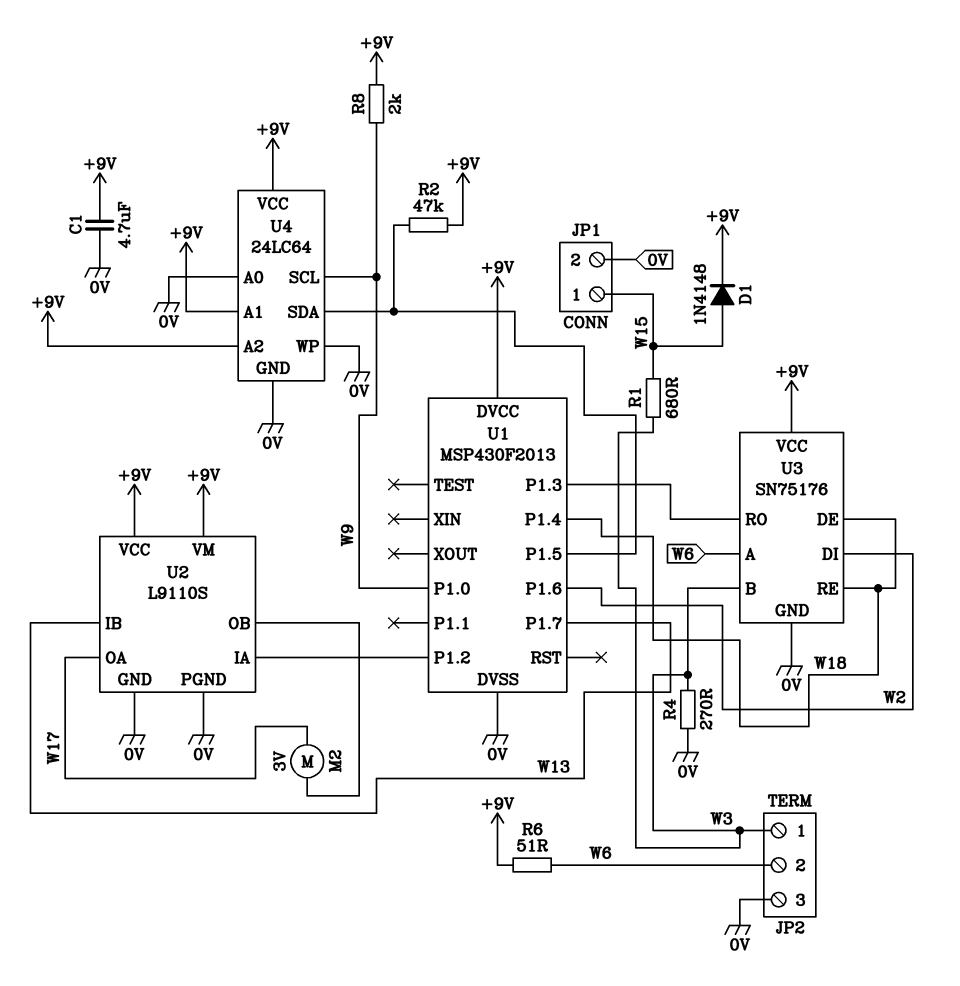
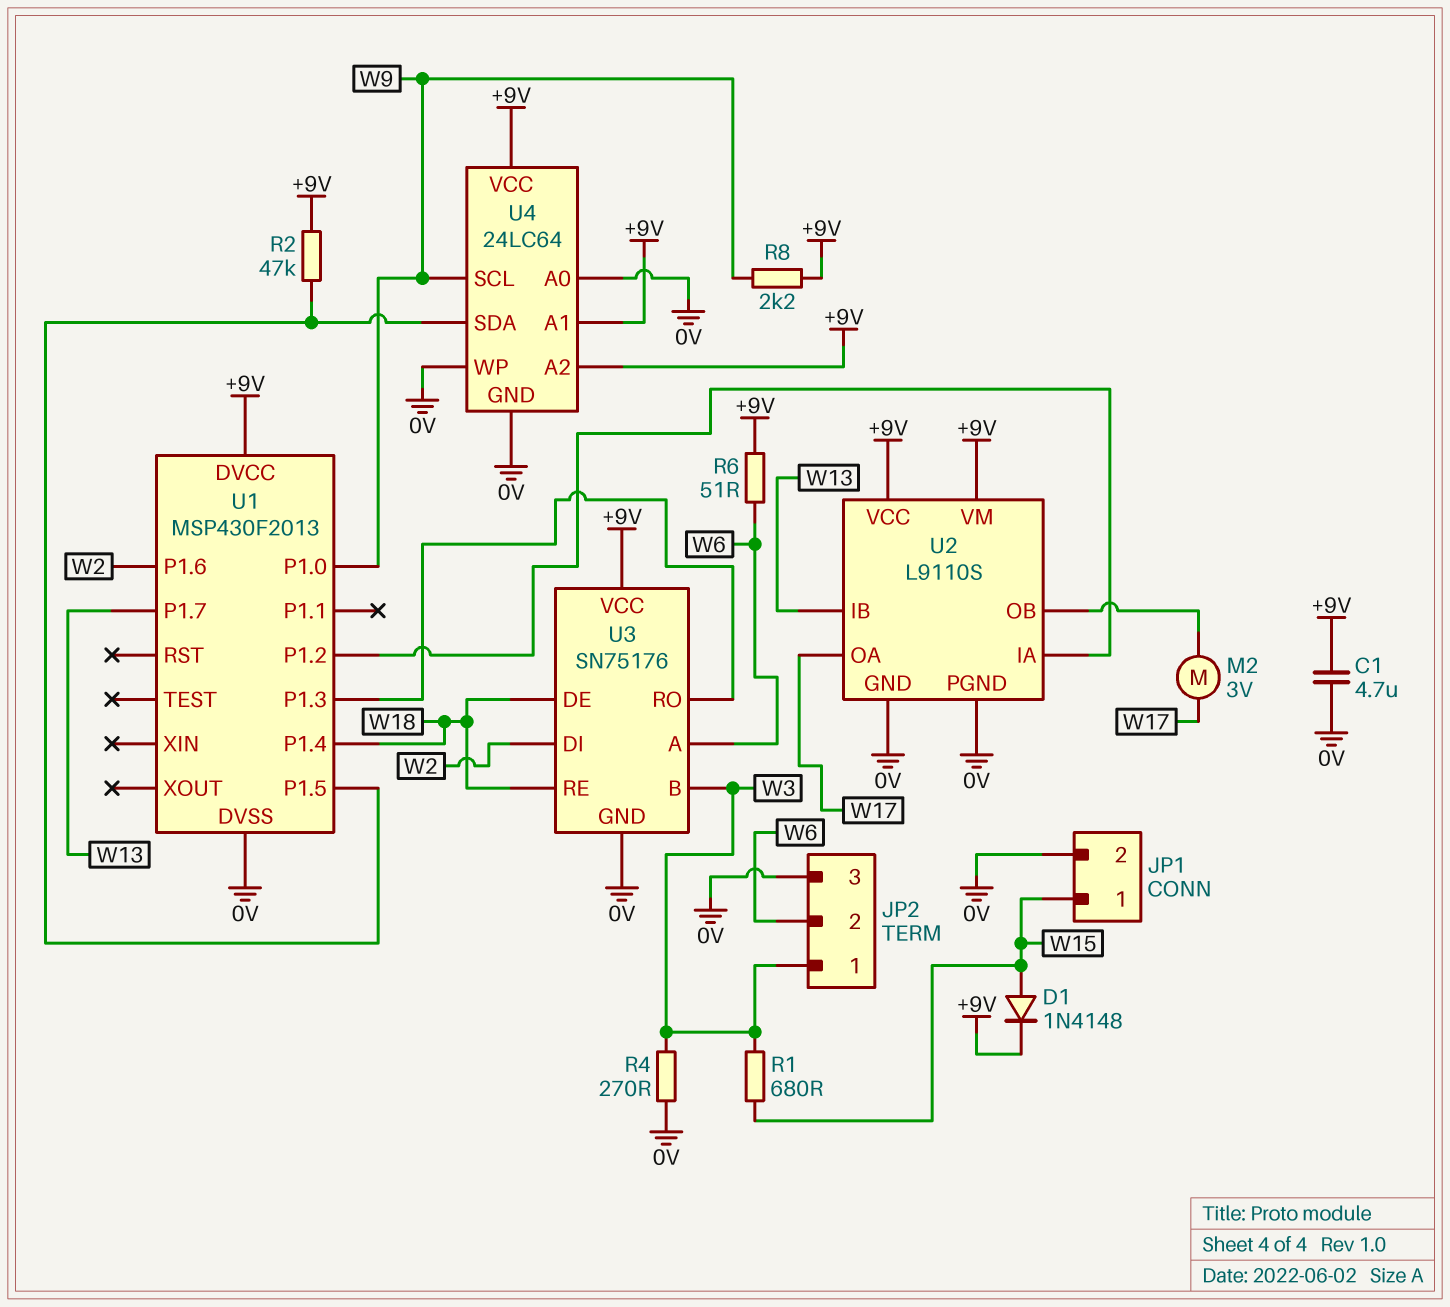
R8: 2k (+9V, W9) -> 2.2k (+9V, W9)

